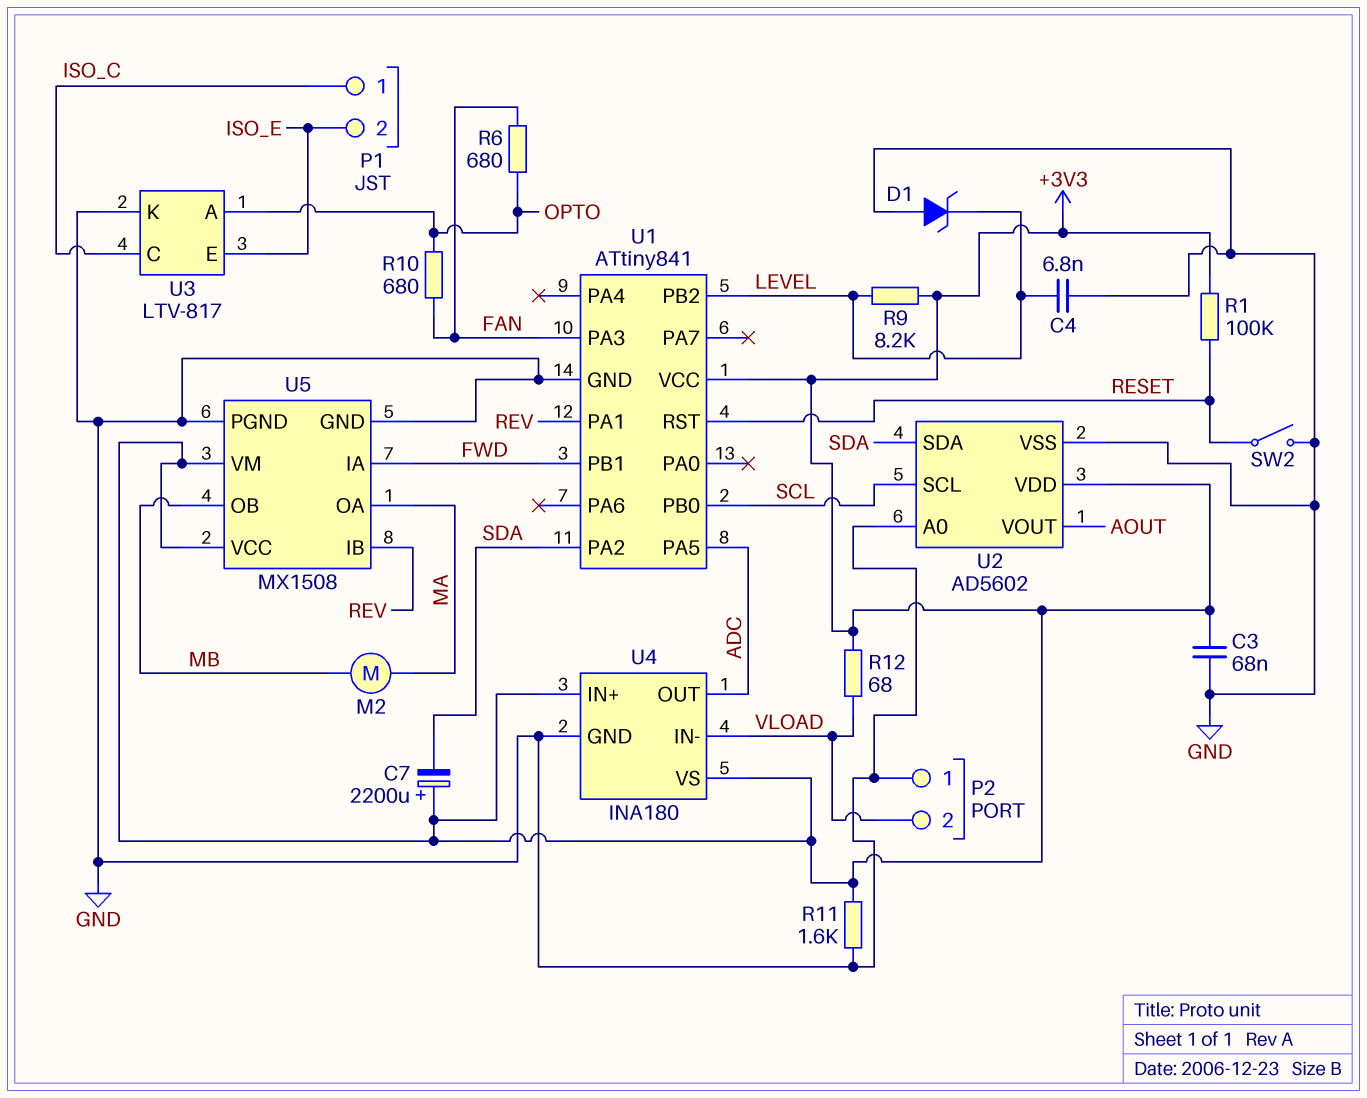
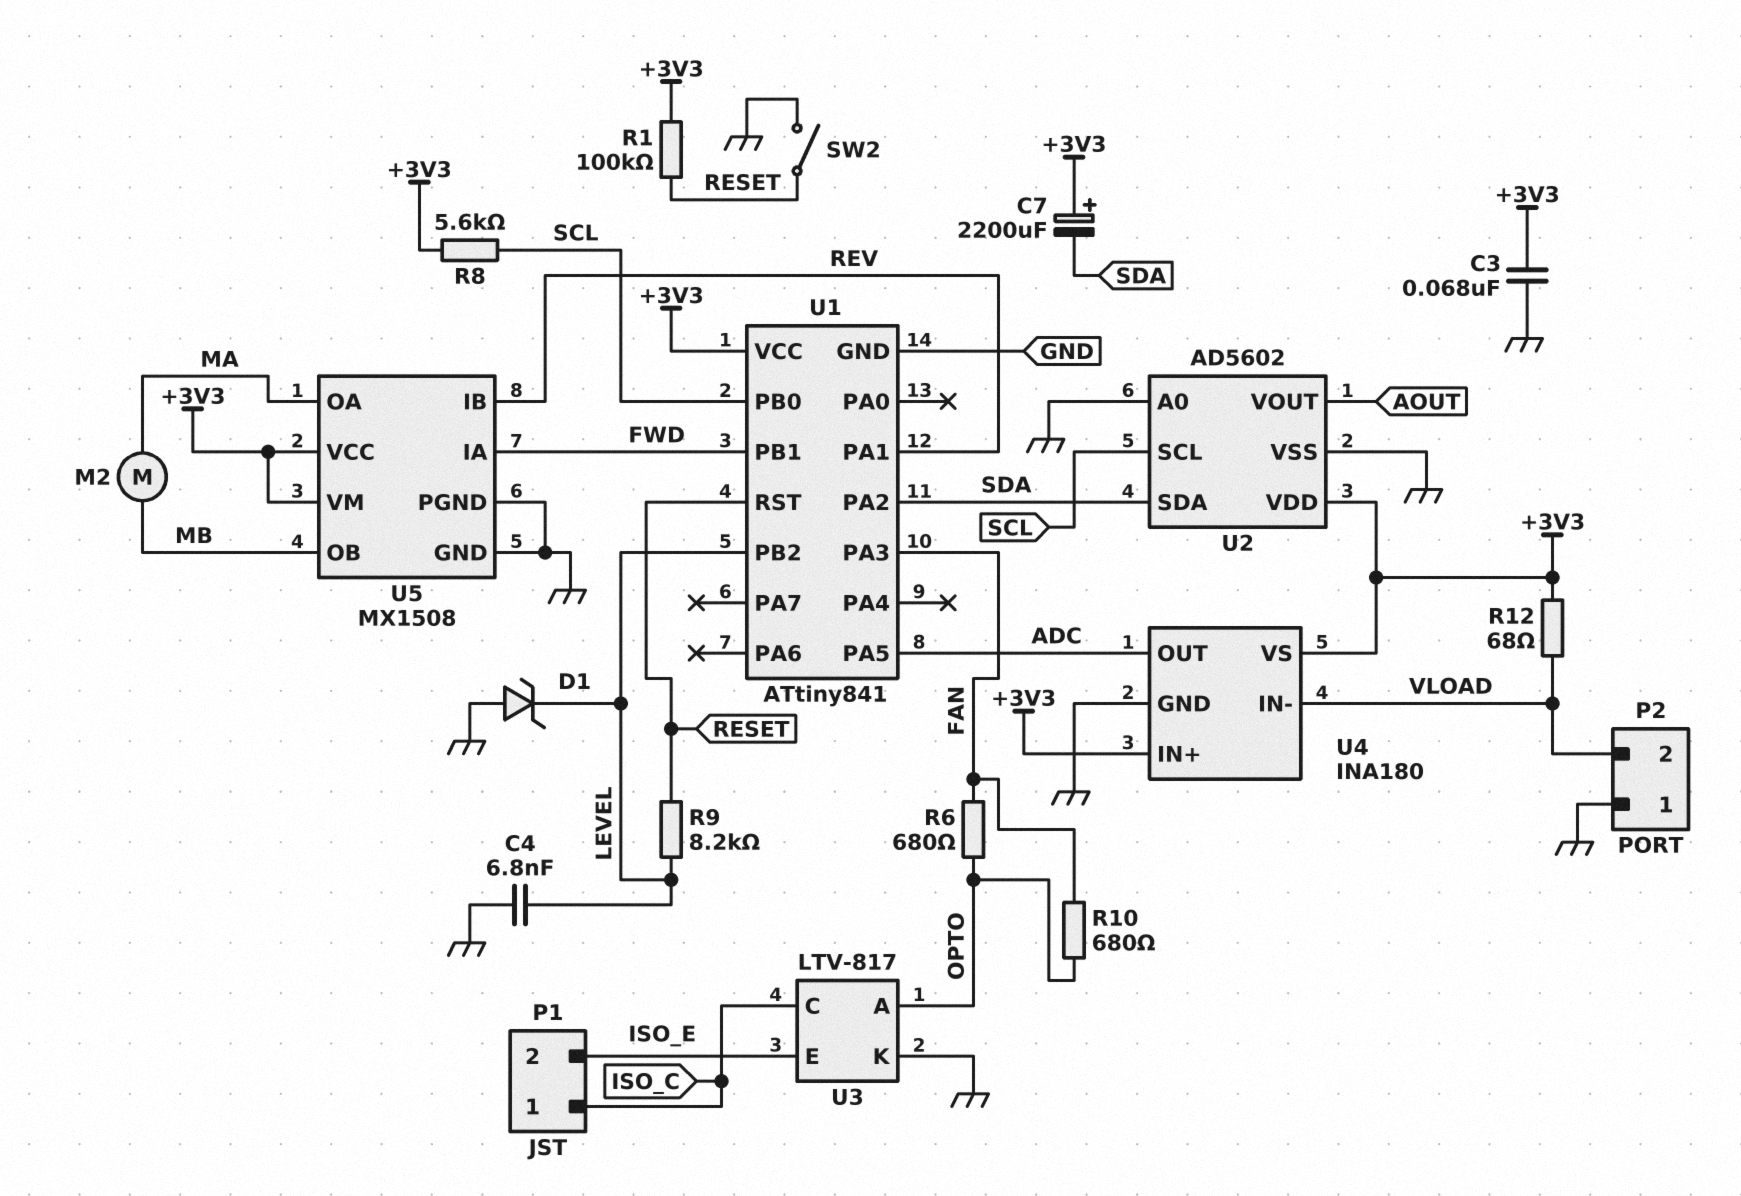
R8: none -> 5.6k (+3V3, SCL)
R9: 8.2k (+3V3, LEVEL) -> 8.2k (LEVEL, RESET)
R11: 1.6k (+3V3, GND) -> none

